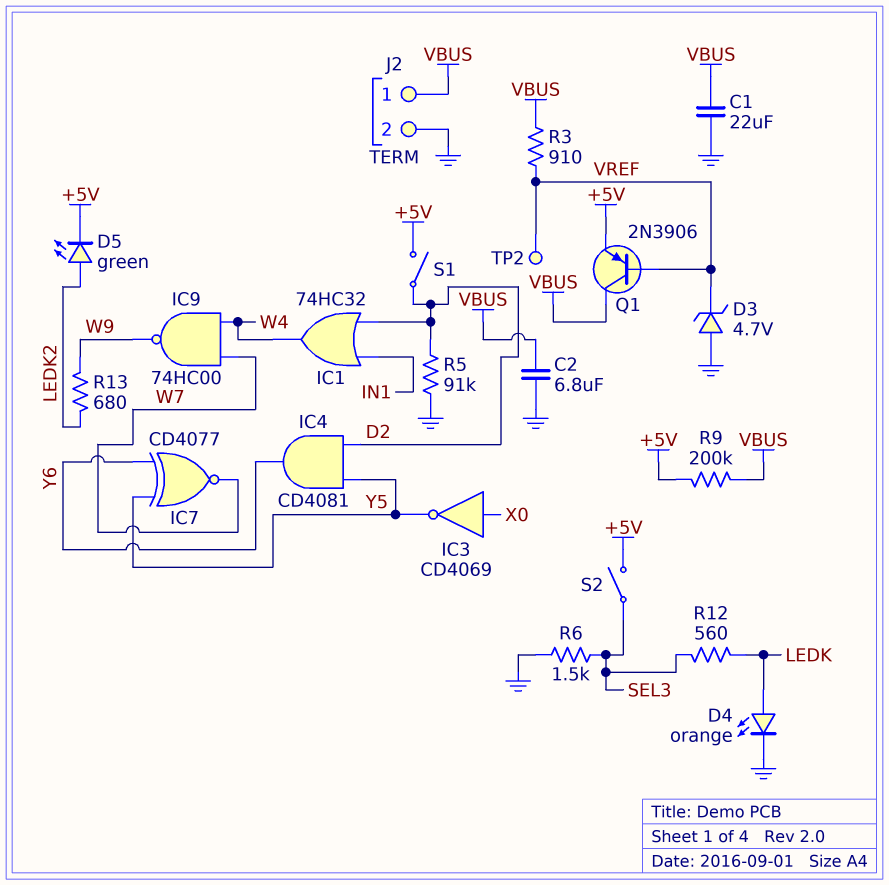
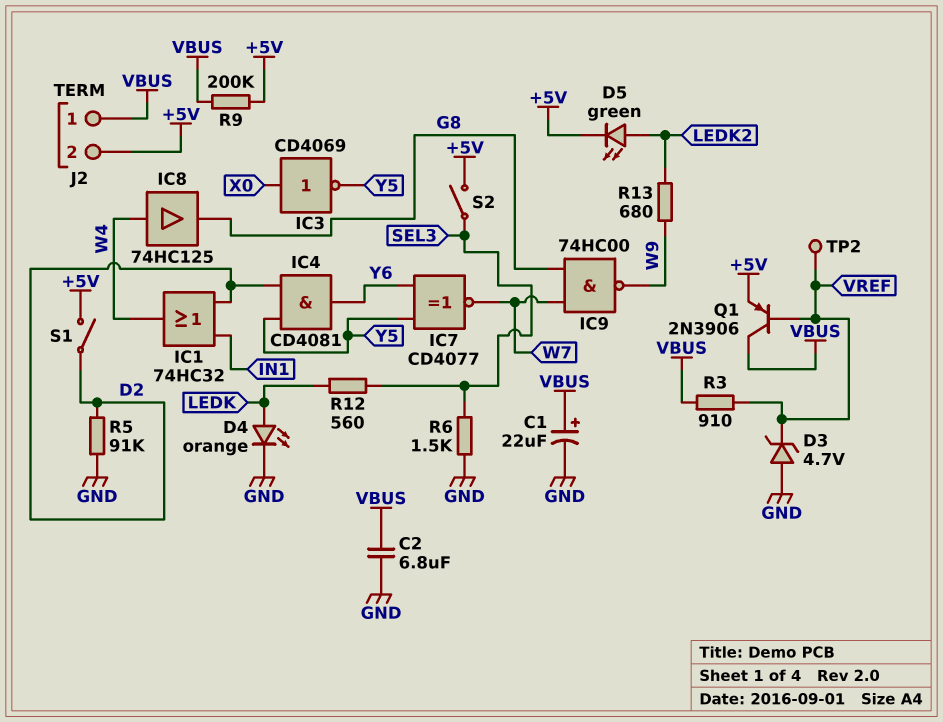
C1: 22uF (GND, VBUS) -> 22uF (plus VBUS, minus GND)
IC8: none -> buffer 74HC125 (in W4, out G8)
IC9: NAND 74HC00 (in W4, in W7, out W9) -> NAND 74HC00 (in G8, in W7, out W9)
J2 pin 2: GND -> +5V

